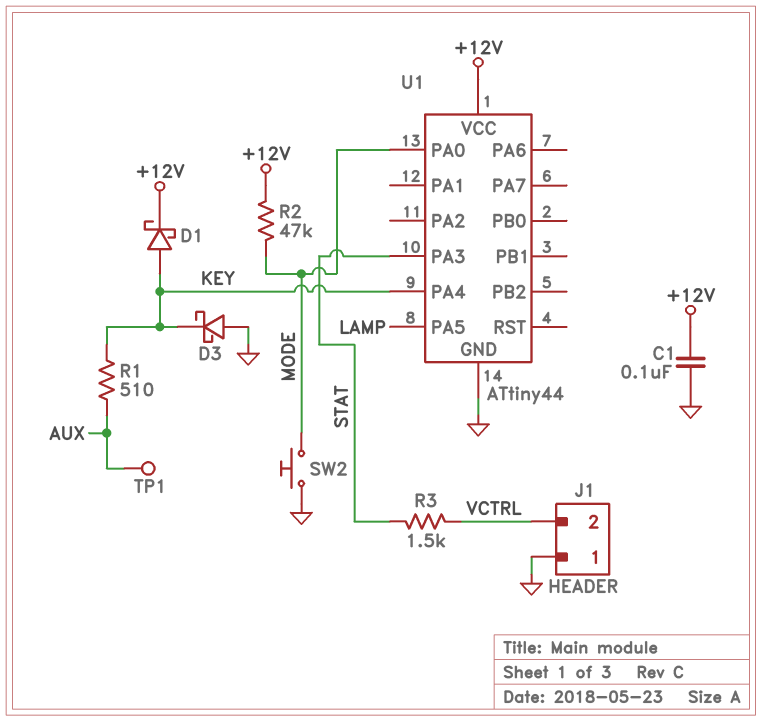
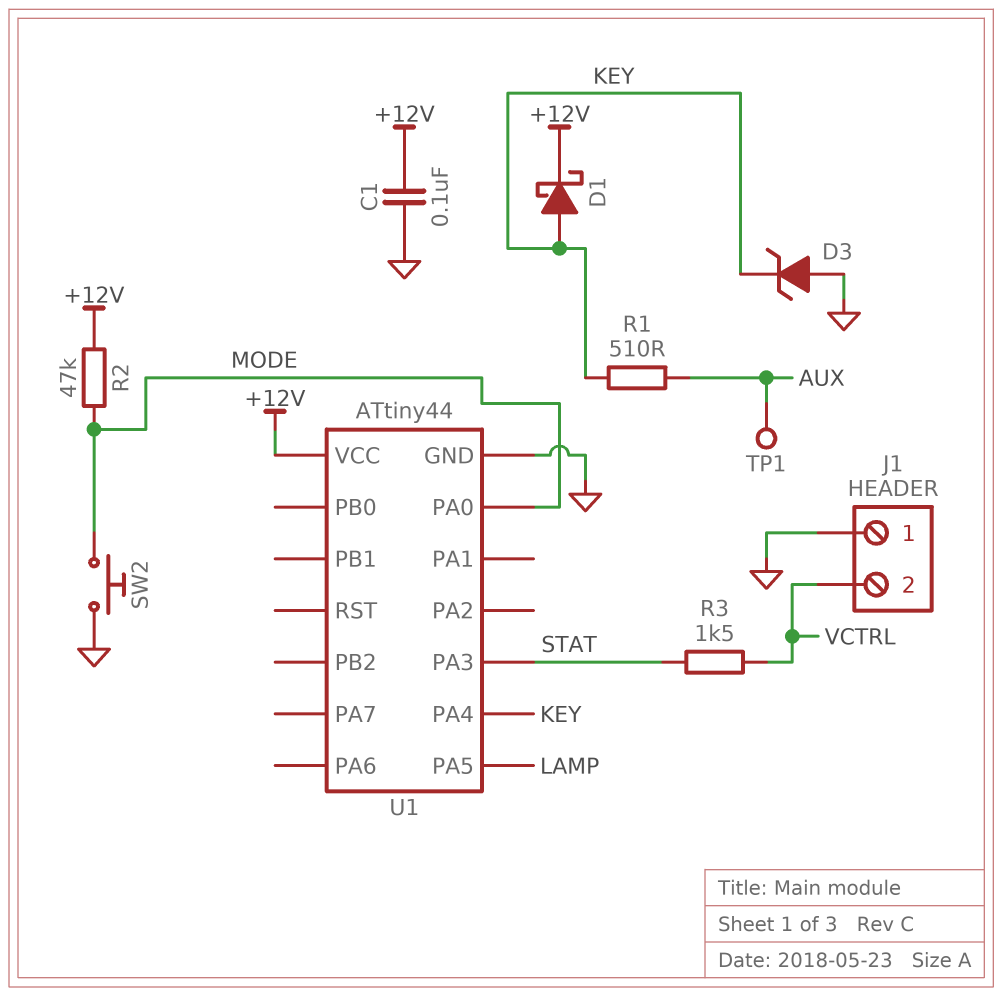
D3: schottky (A GND, K KEY) -> zener (A GND, K KEY)

